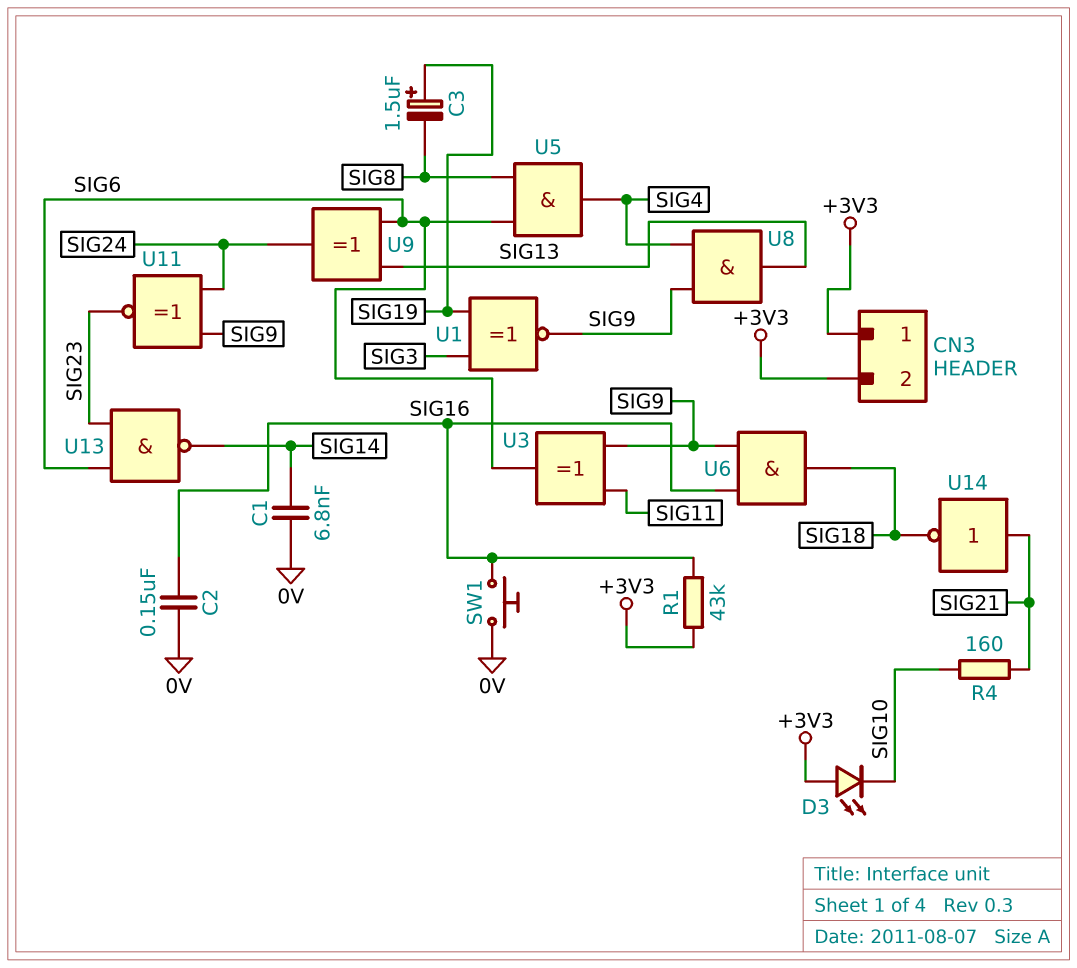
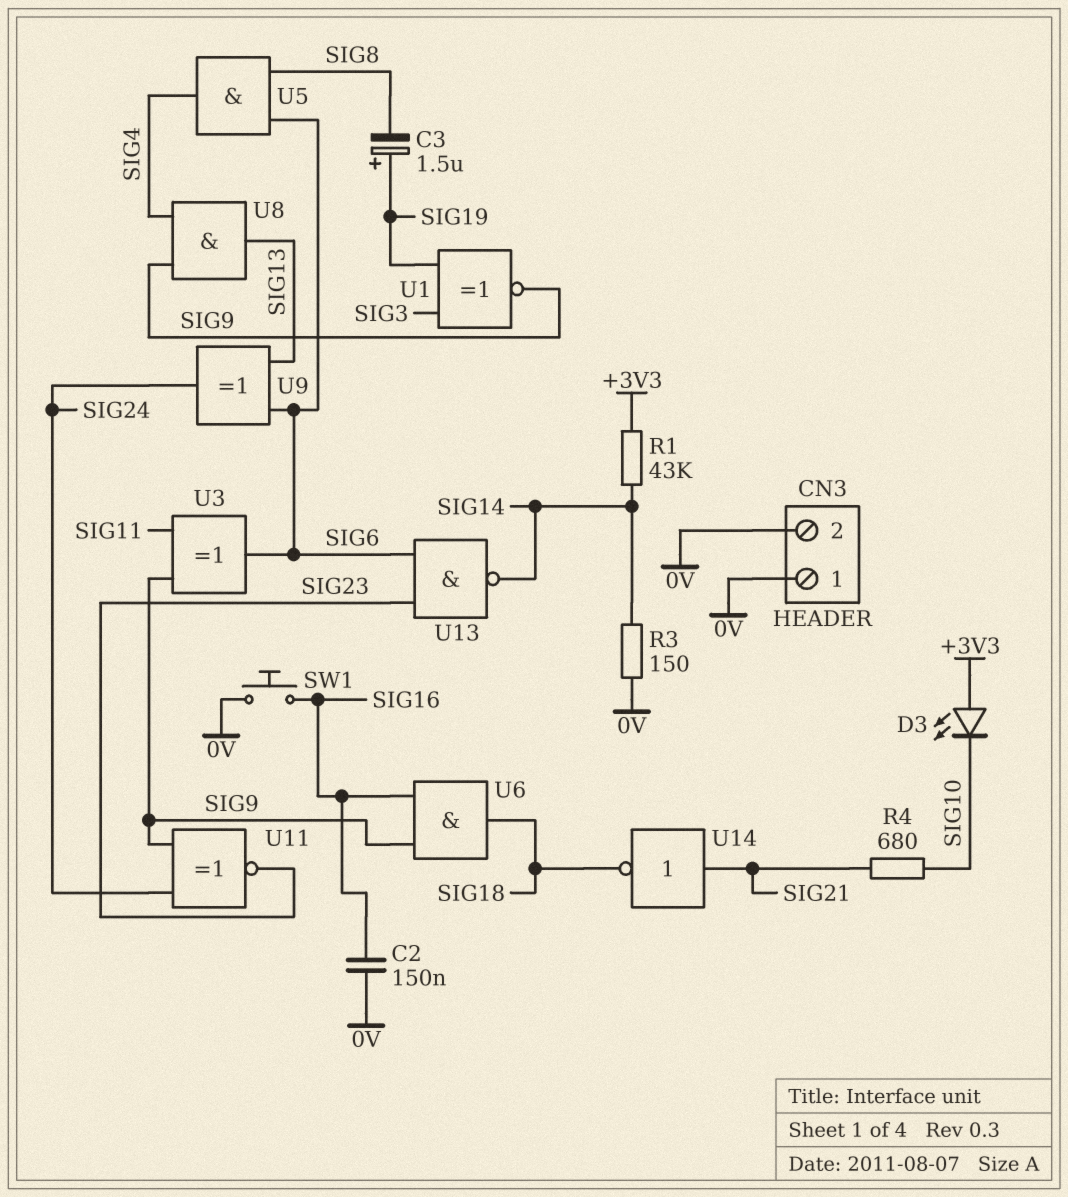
C1: 6.8nF (0V, SIG14) -> none
CN3 pin 1: +3V3 -> 0V
CN3 pin 2: +3V3 -> 0V
R1: 43k (+3V3, SIG16) -> 43k (+3V3, SIG14)
R3: none -> 150 (0V, SIG14)
R4: 160 (SIG10, SIG21) -> 680 (SIG10, SIG21)

